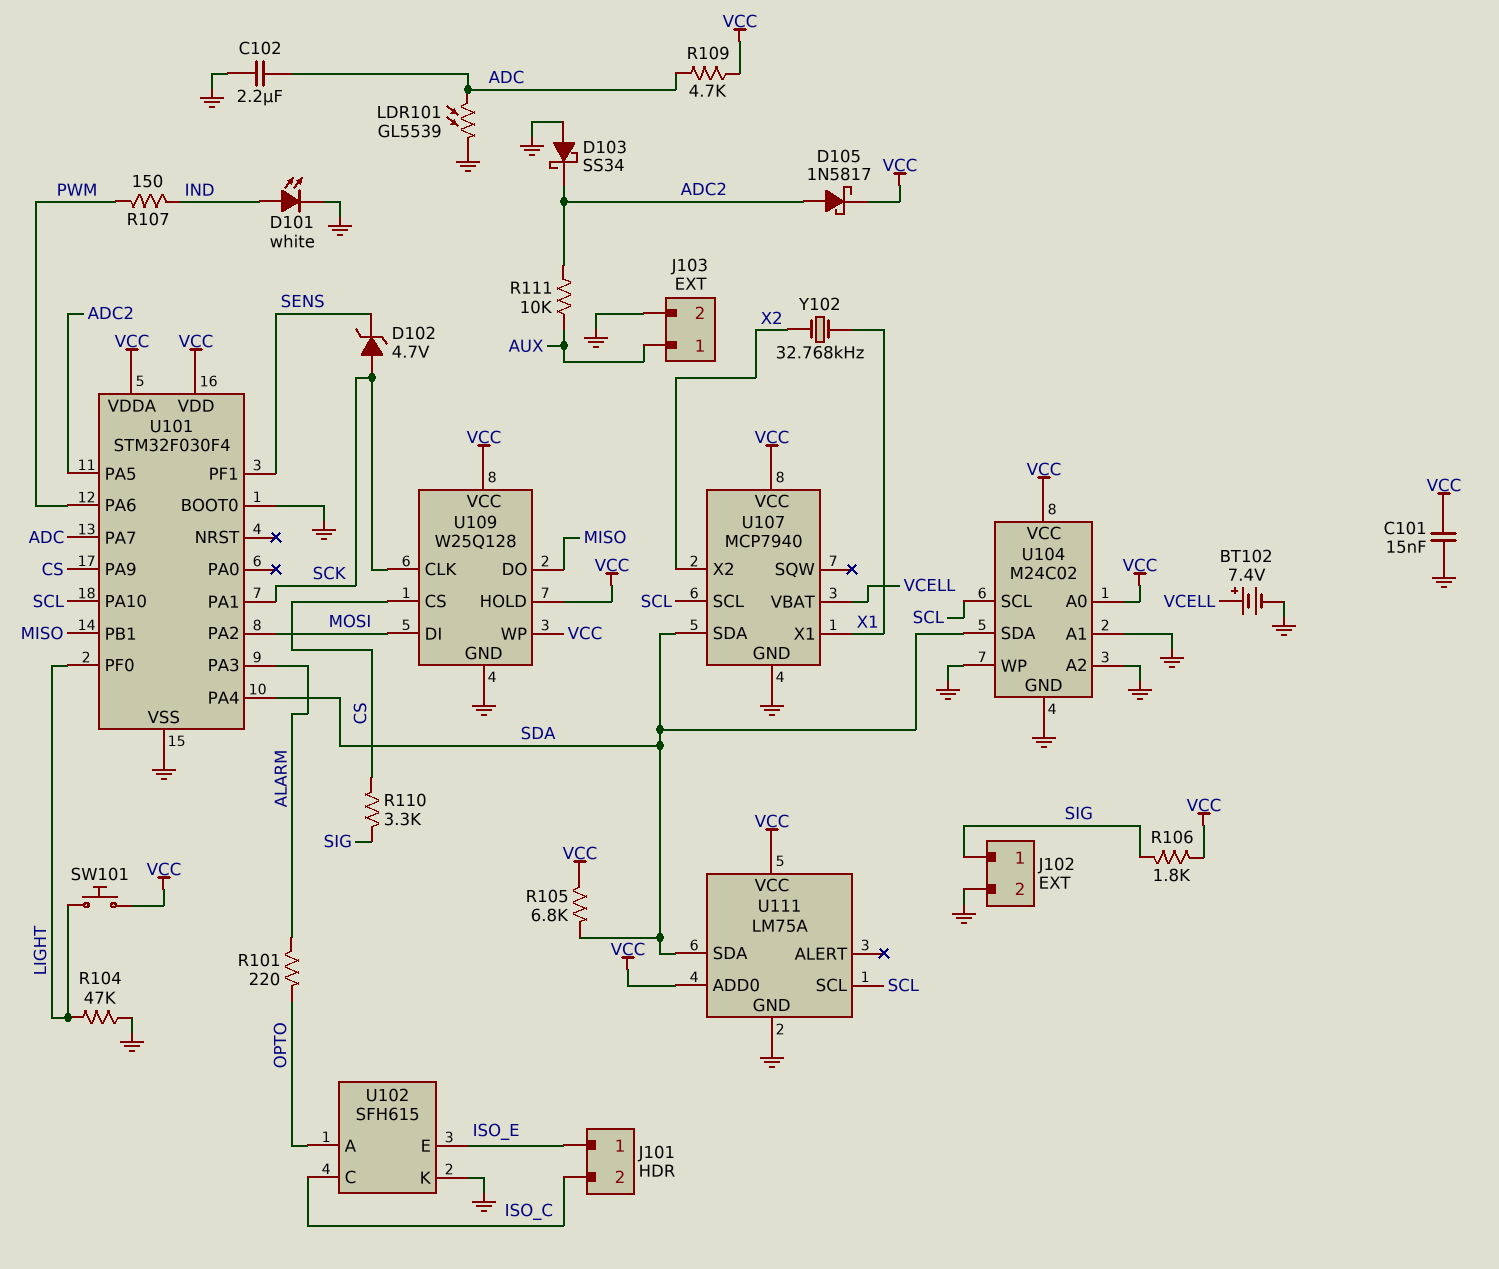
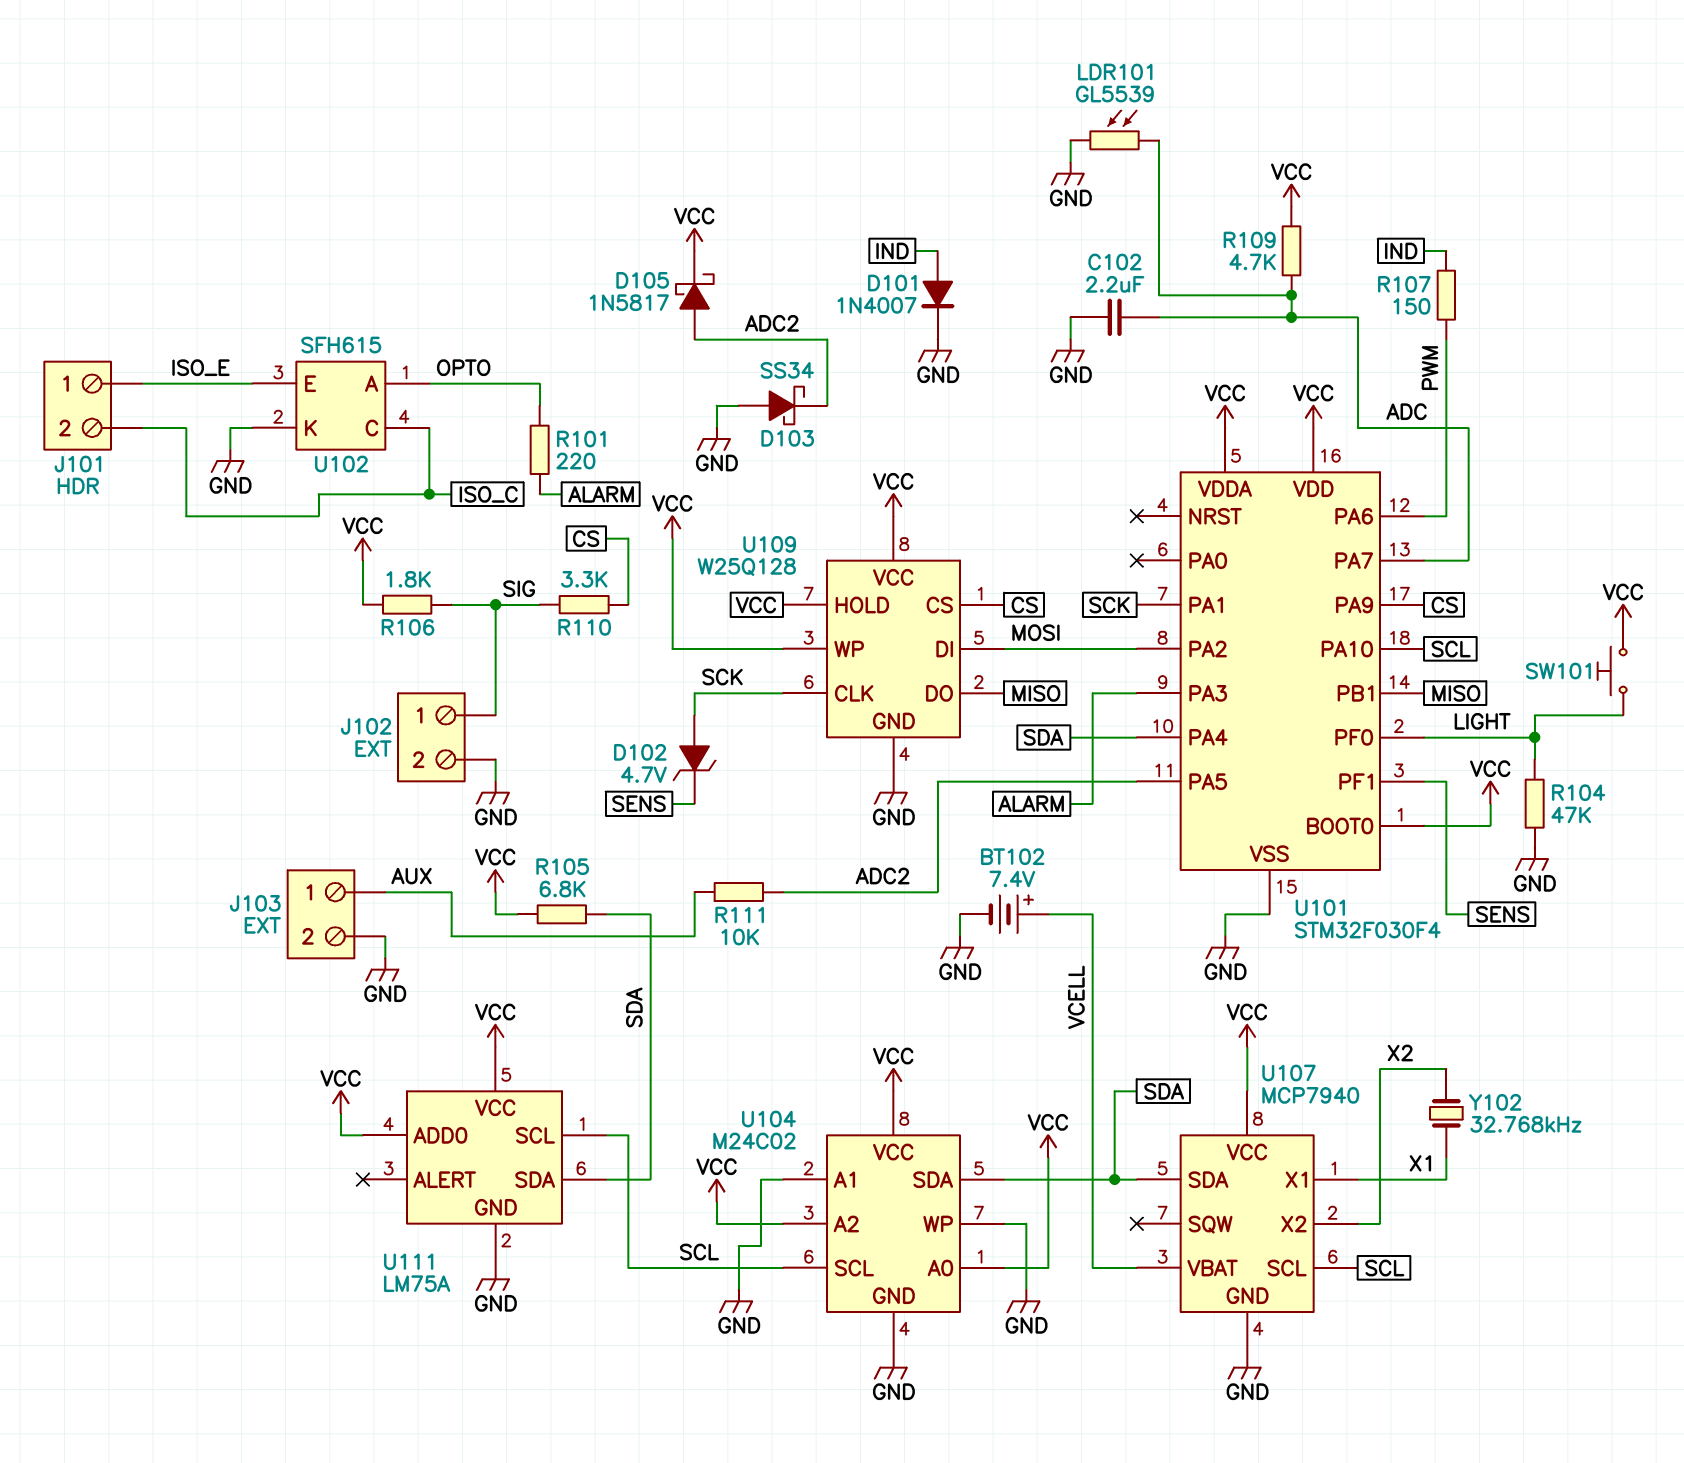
C101: 15nF (GND, VCC) -> none
D101: LED white (A IND, K GND) -> diode 1N4007 (A IND, K GND)
U101 pin BOOT0: GND -> VCC
U104 pin A2: GND -> VCC

